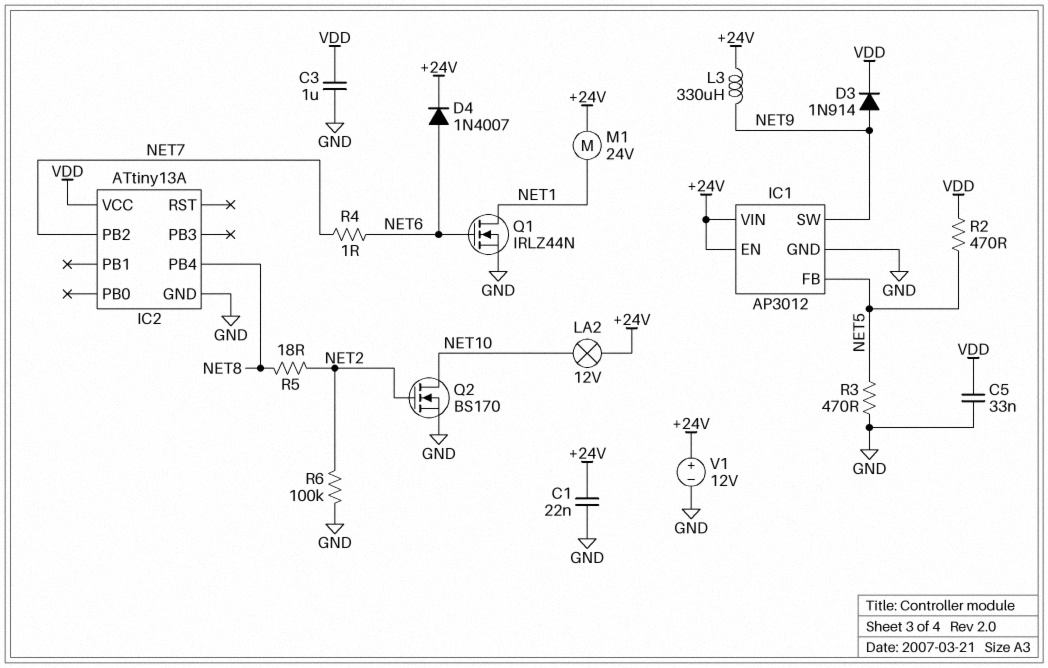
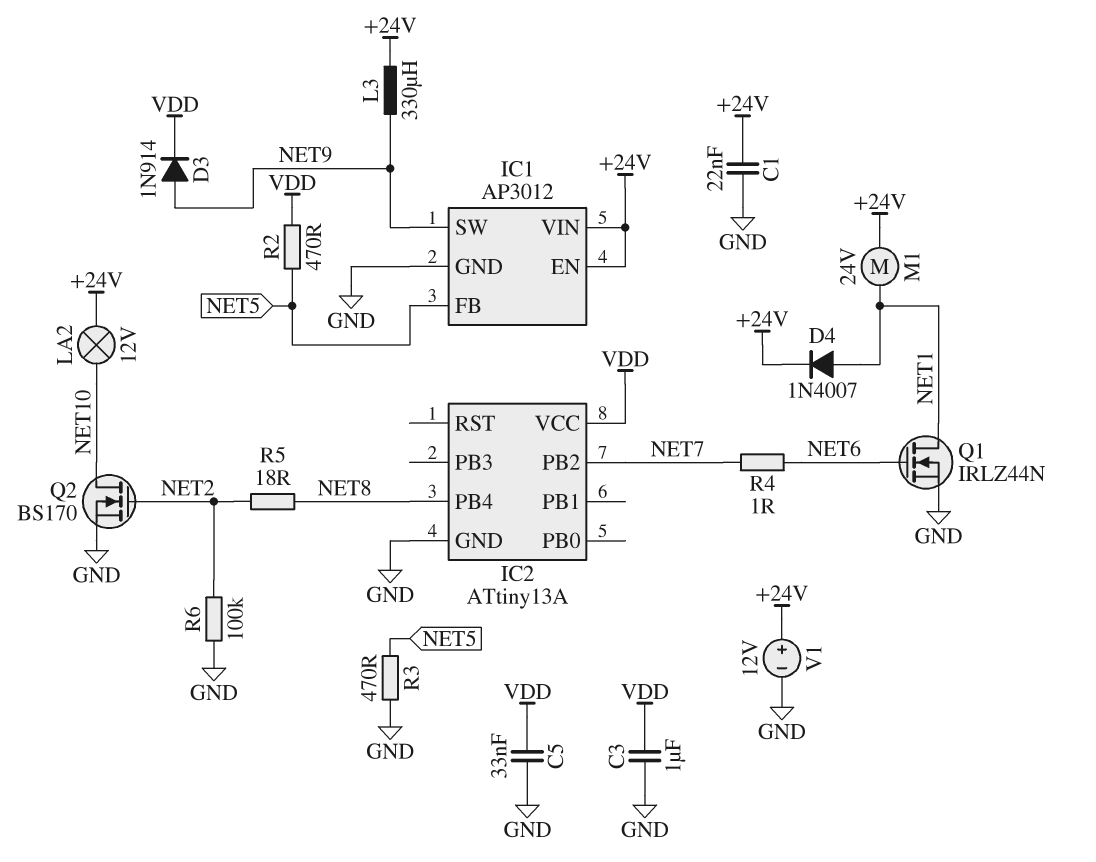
D4: diode 1N4007 (A NET6, K +24V) -> diode 1N4007 (A NET1, K +24V)

